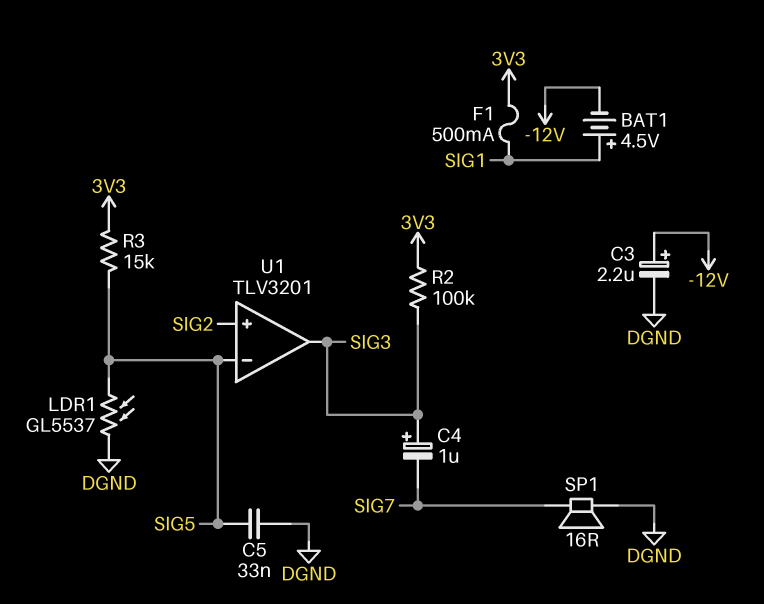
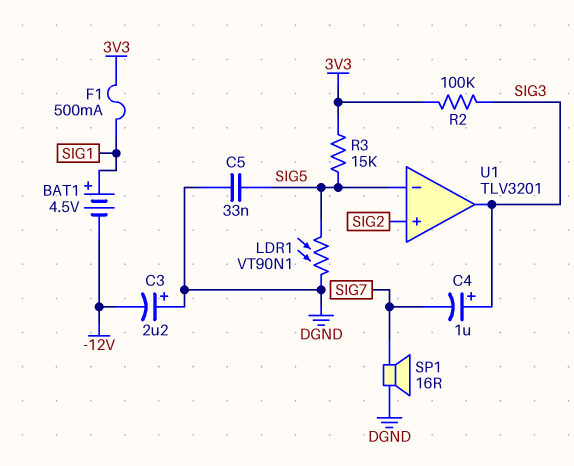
C3: 2.2uF (plus -12V, minus DGND) -> 2.2uF (plus DGND, minus -12V)
LDR1: GL5537 (DGND, SIG5) -> VT90N1 (DGND, SIG5)

